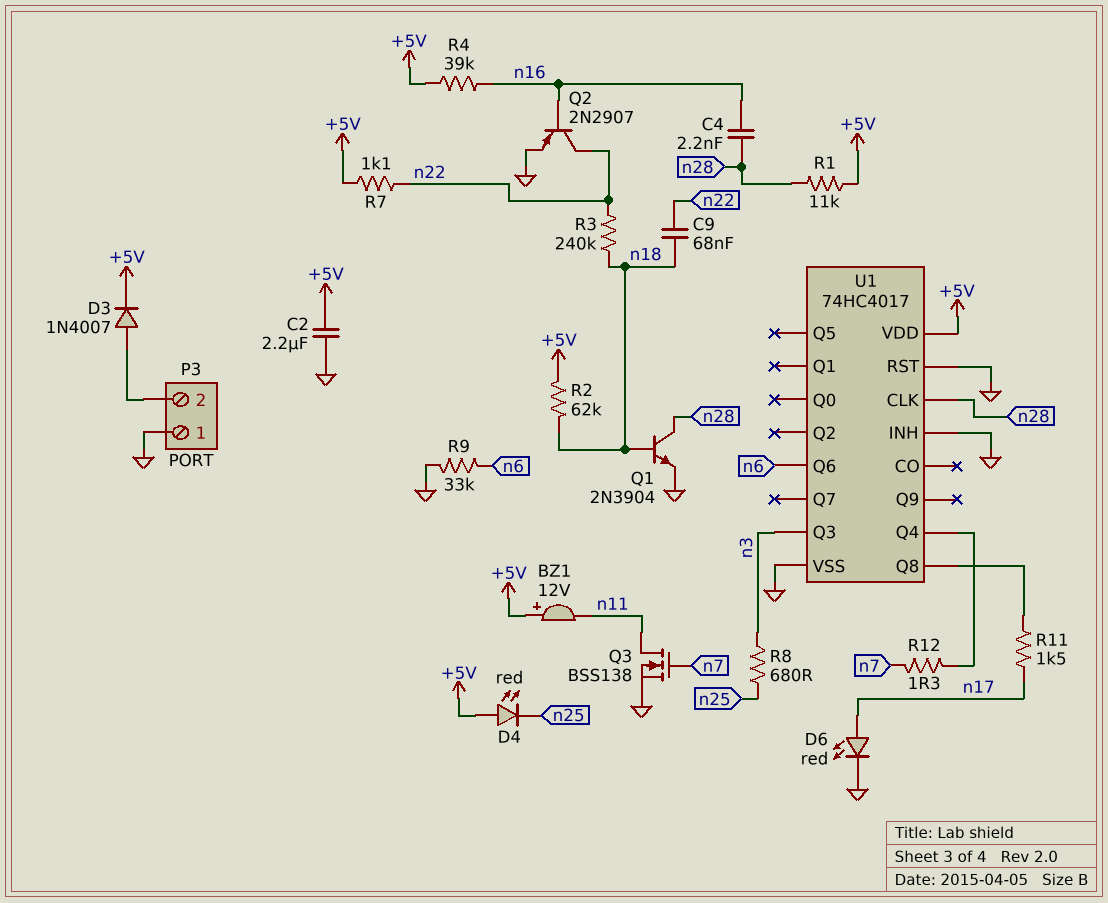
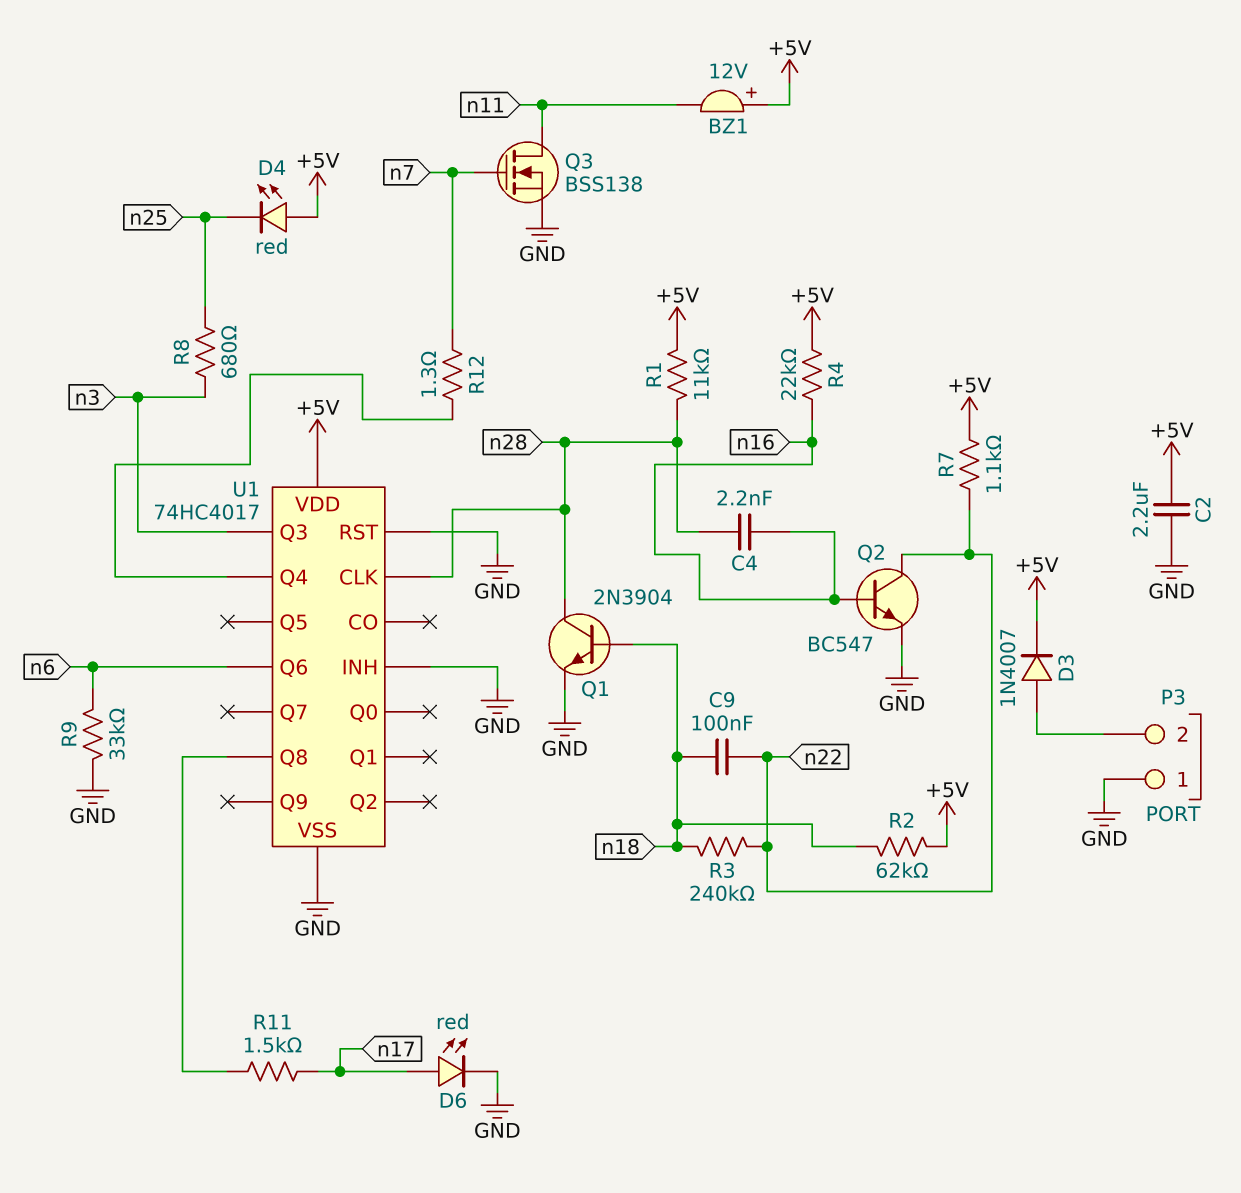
C9: 68nF (n18, n22) -> 100nF (n18, n22)
Q2: PNP 2N2907 (B n16, C n22, E GND) -> NPN BC547 (B n16, C n22, E GND)
R4: 39k (+5V, n16) -> 22k (+5V, n16)

